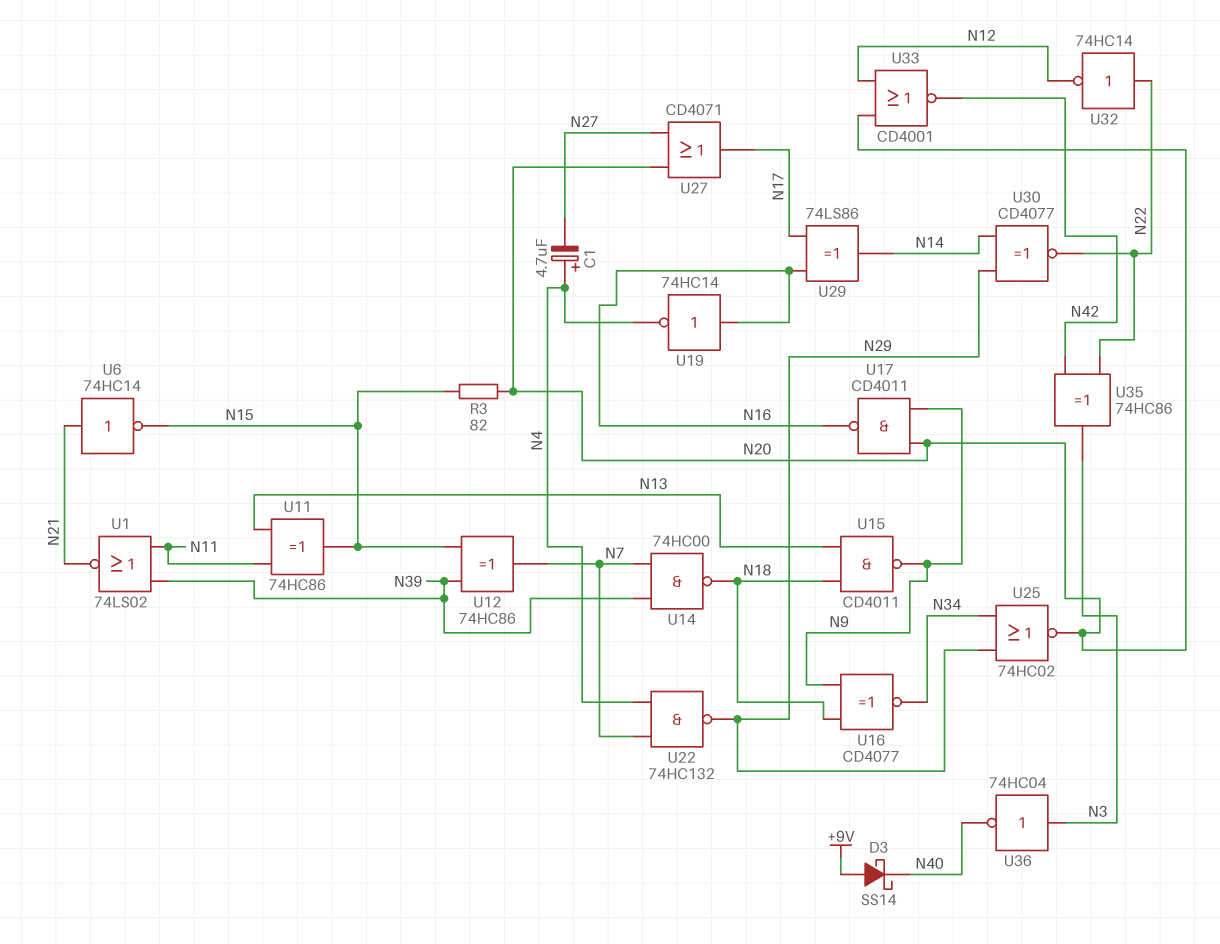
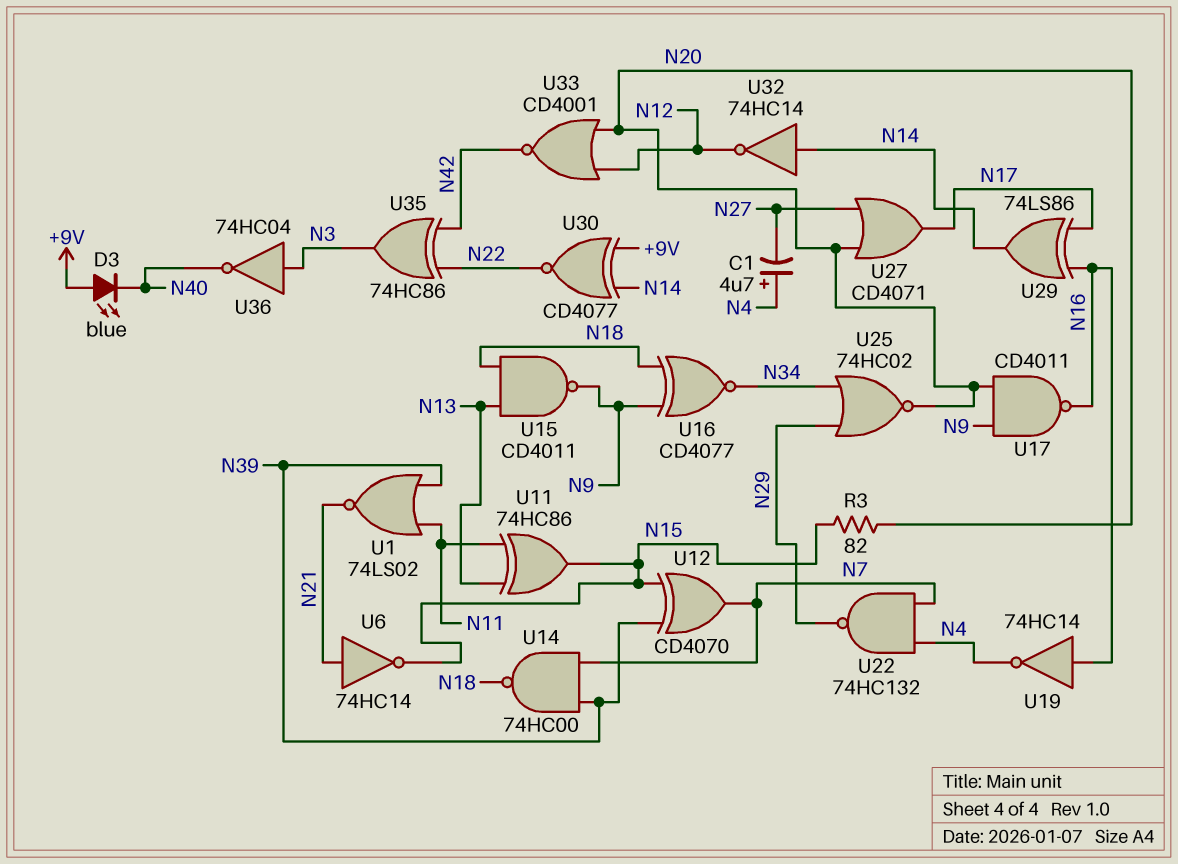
D3: schottky SS14 (A +9V, K N40) -> LED blue (A +9V, K N40)
U12: XOR 74HC86 (in N15, in N39, out N7) -> XOR CD4070 (in N15, in N39, out N7)
U30: XNOR CD4077 (in N14, in N29, out N22) -> XNOR CD4077 (in +9V, in N14, out N22)
U32: NOT 74HC14 (in N22, out N12) -> NOT 74HC14 (in N14, out N12)

